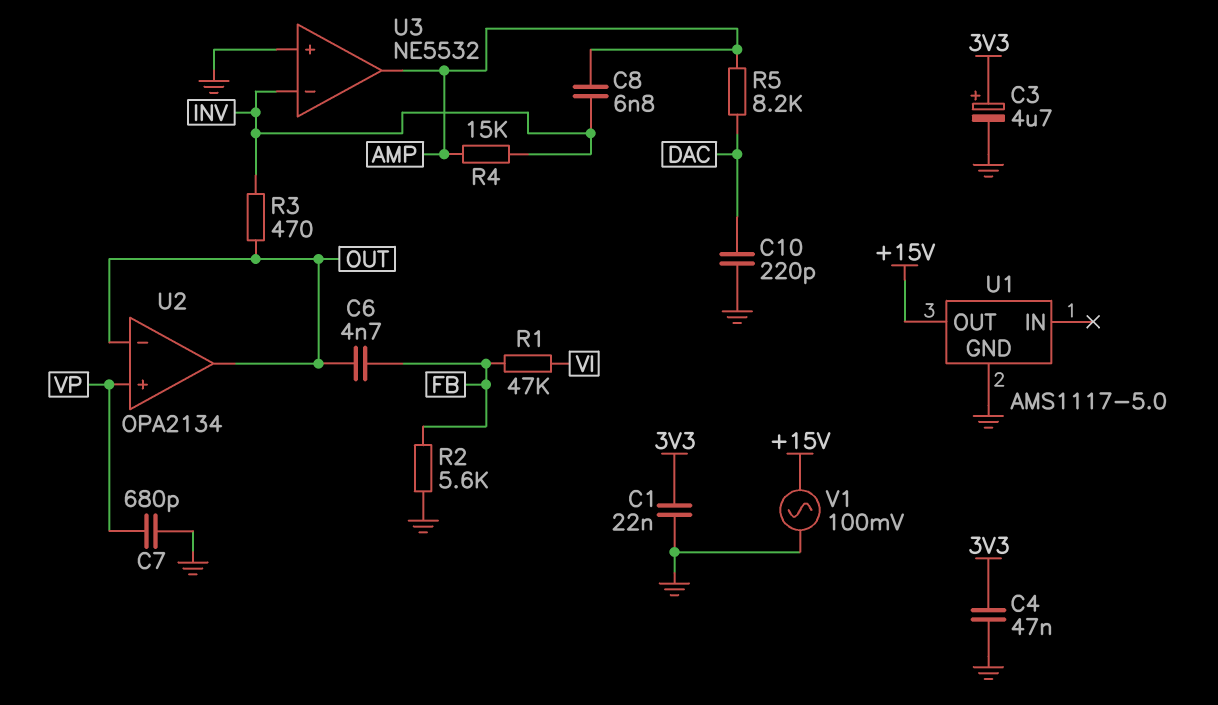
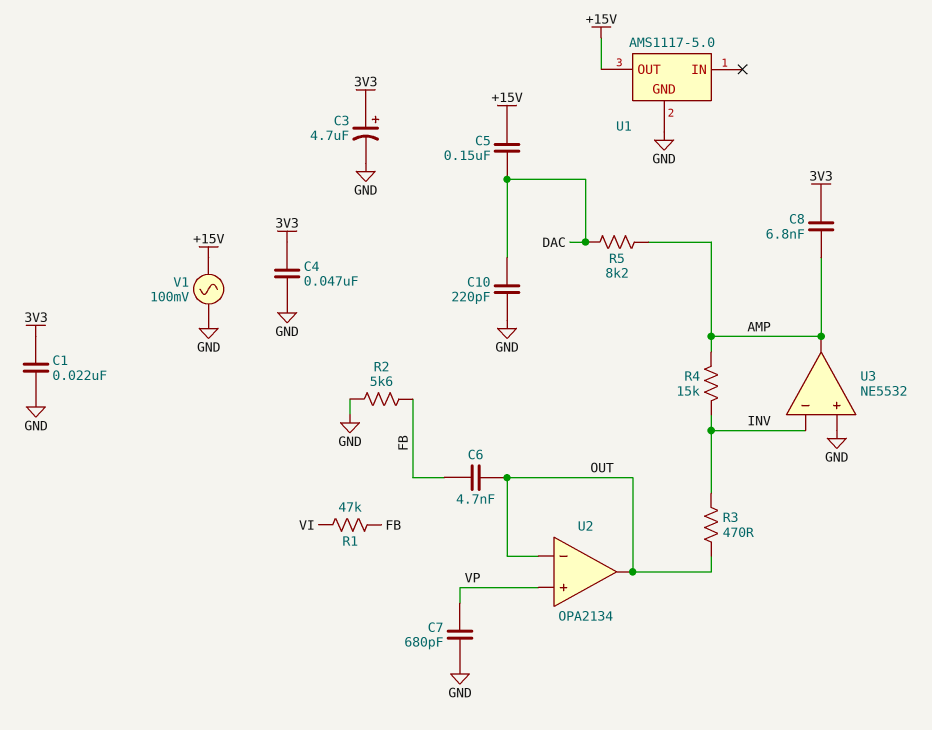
C5: none -> 150nF (+15V, DAC)
C8: 6.8nF (AMP, INV) -> 6.8nF (3V3, AMP)

